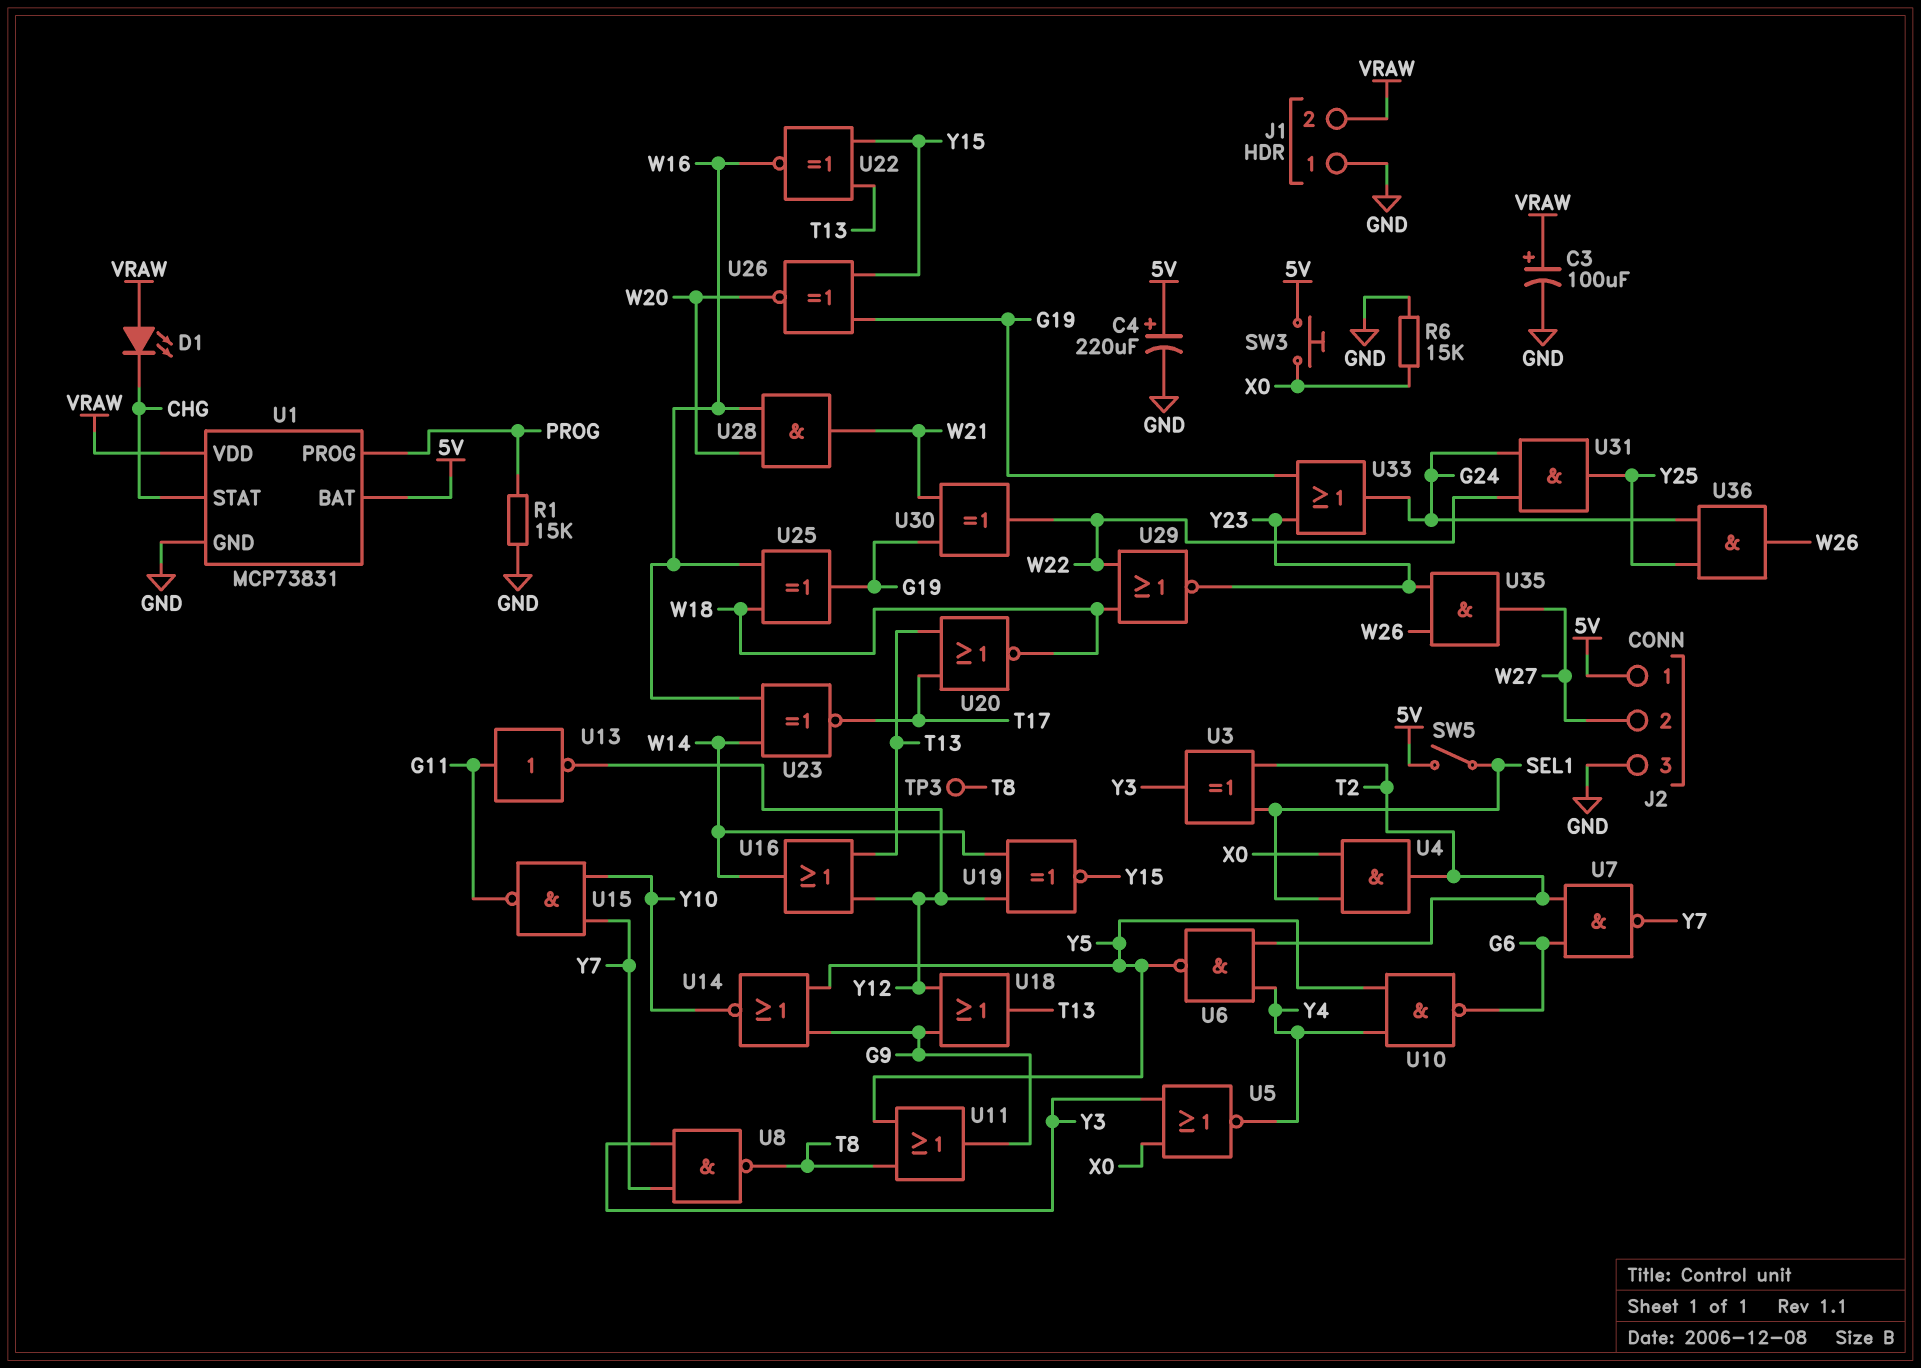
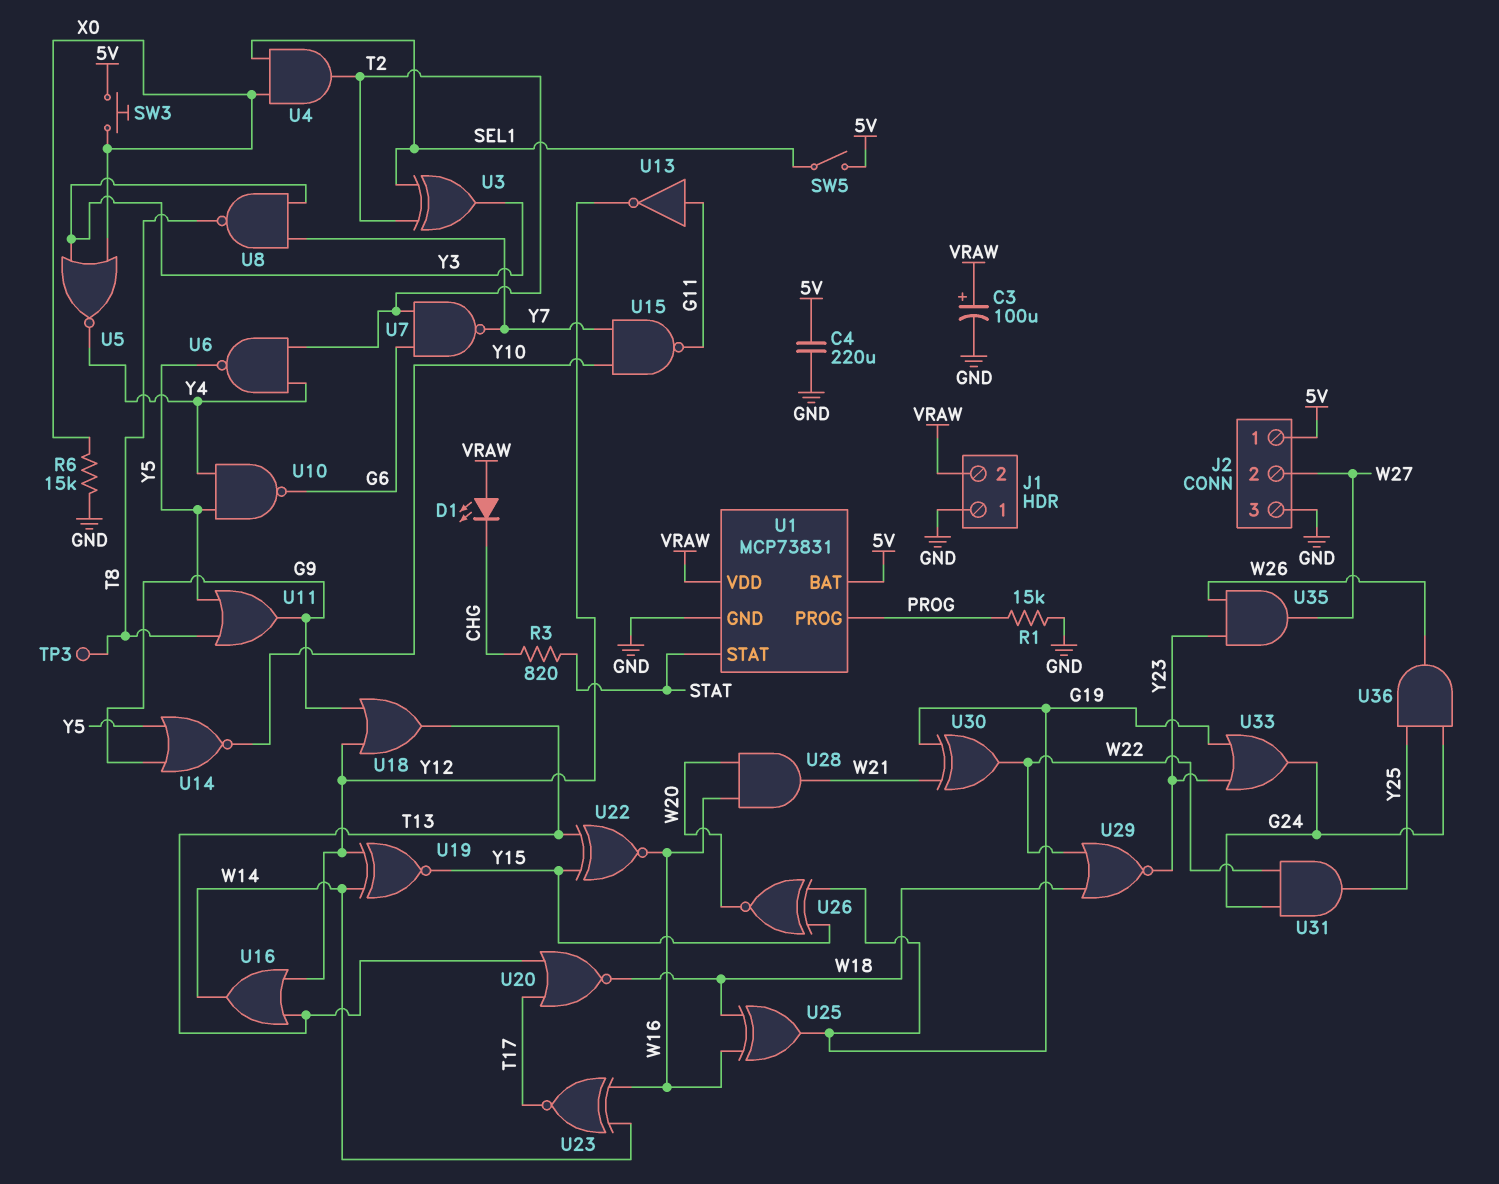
C4: 220uF (plus 5V, minus GND) -> 220uF (5V, GND)
R3: none -> 820 (CHG, STAT)
U1 pin STAT: CHG -> STAT

